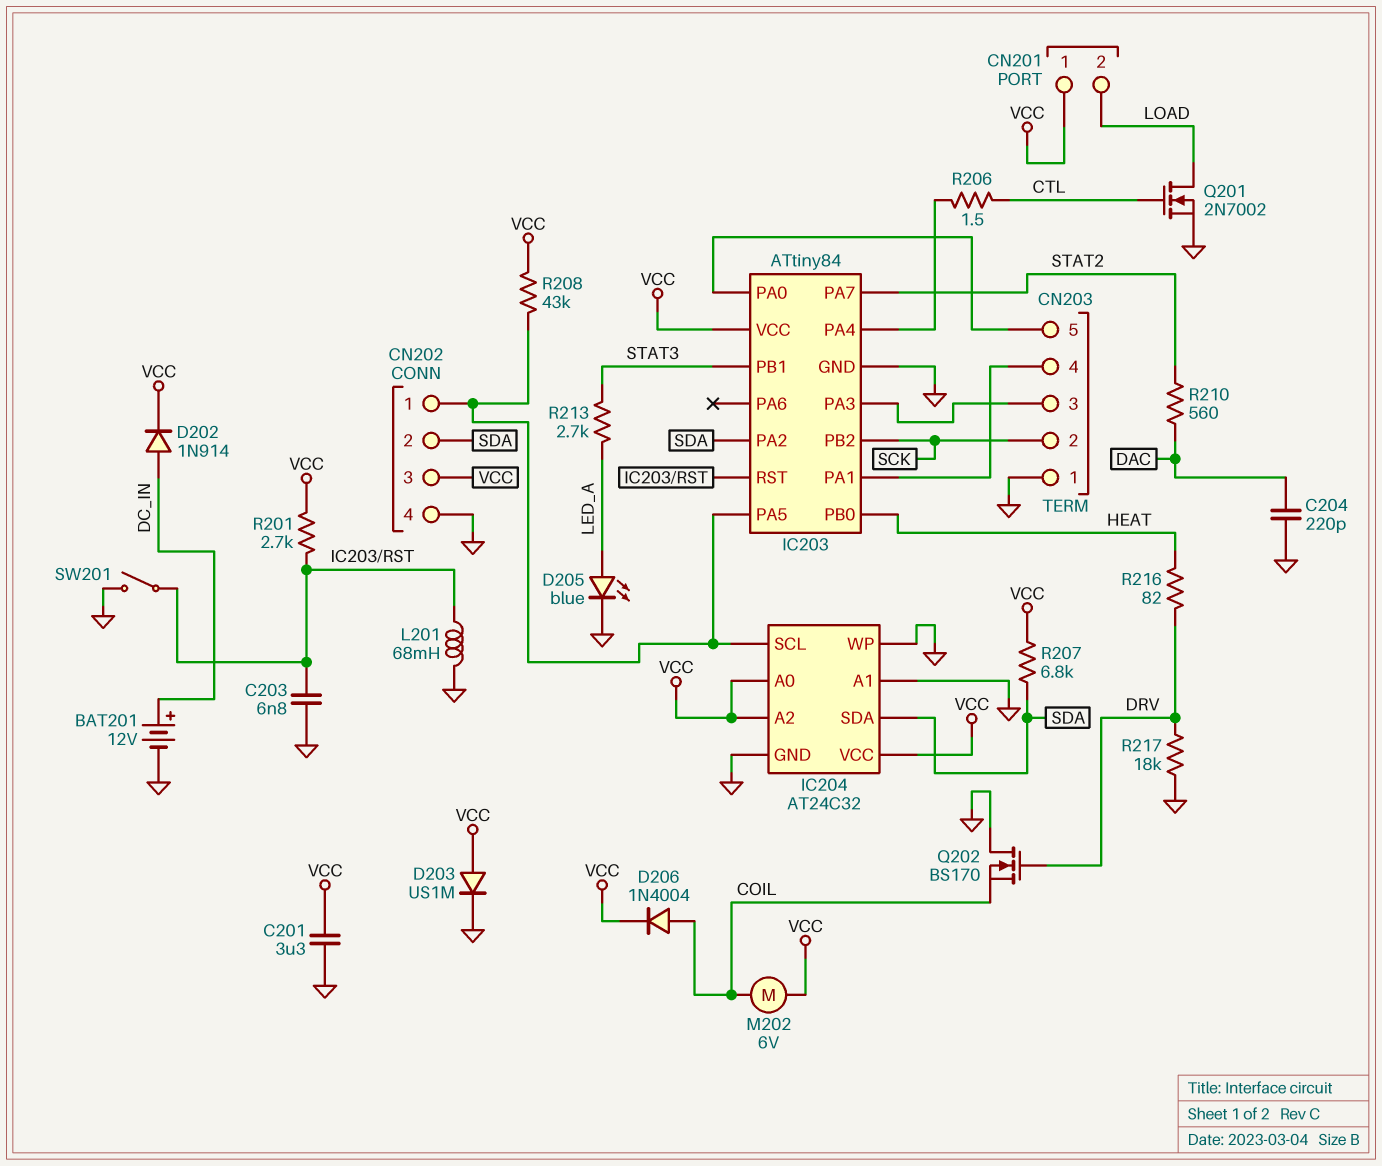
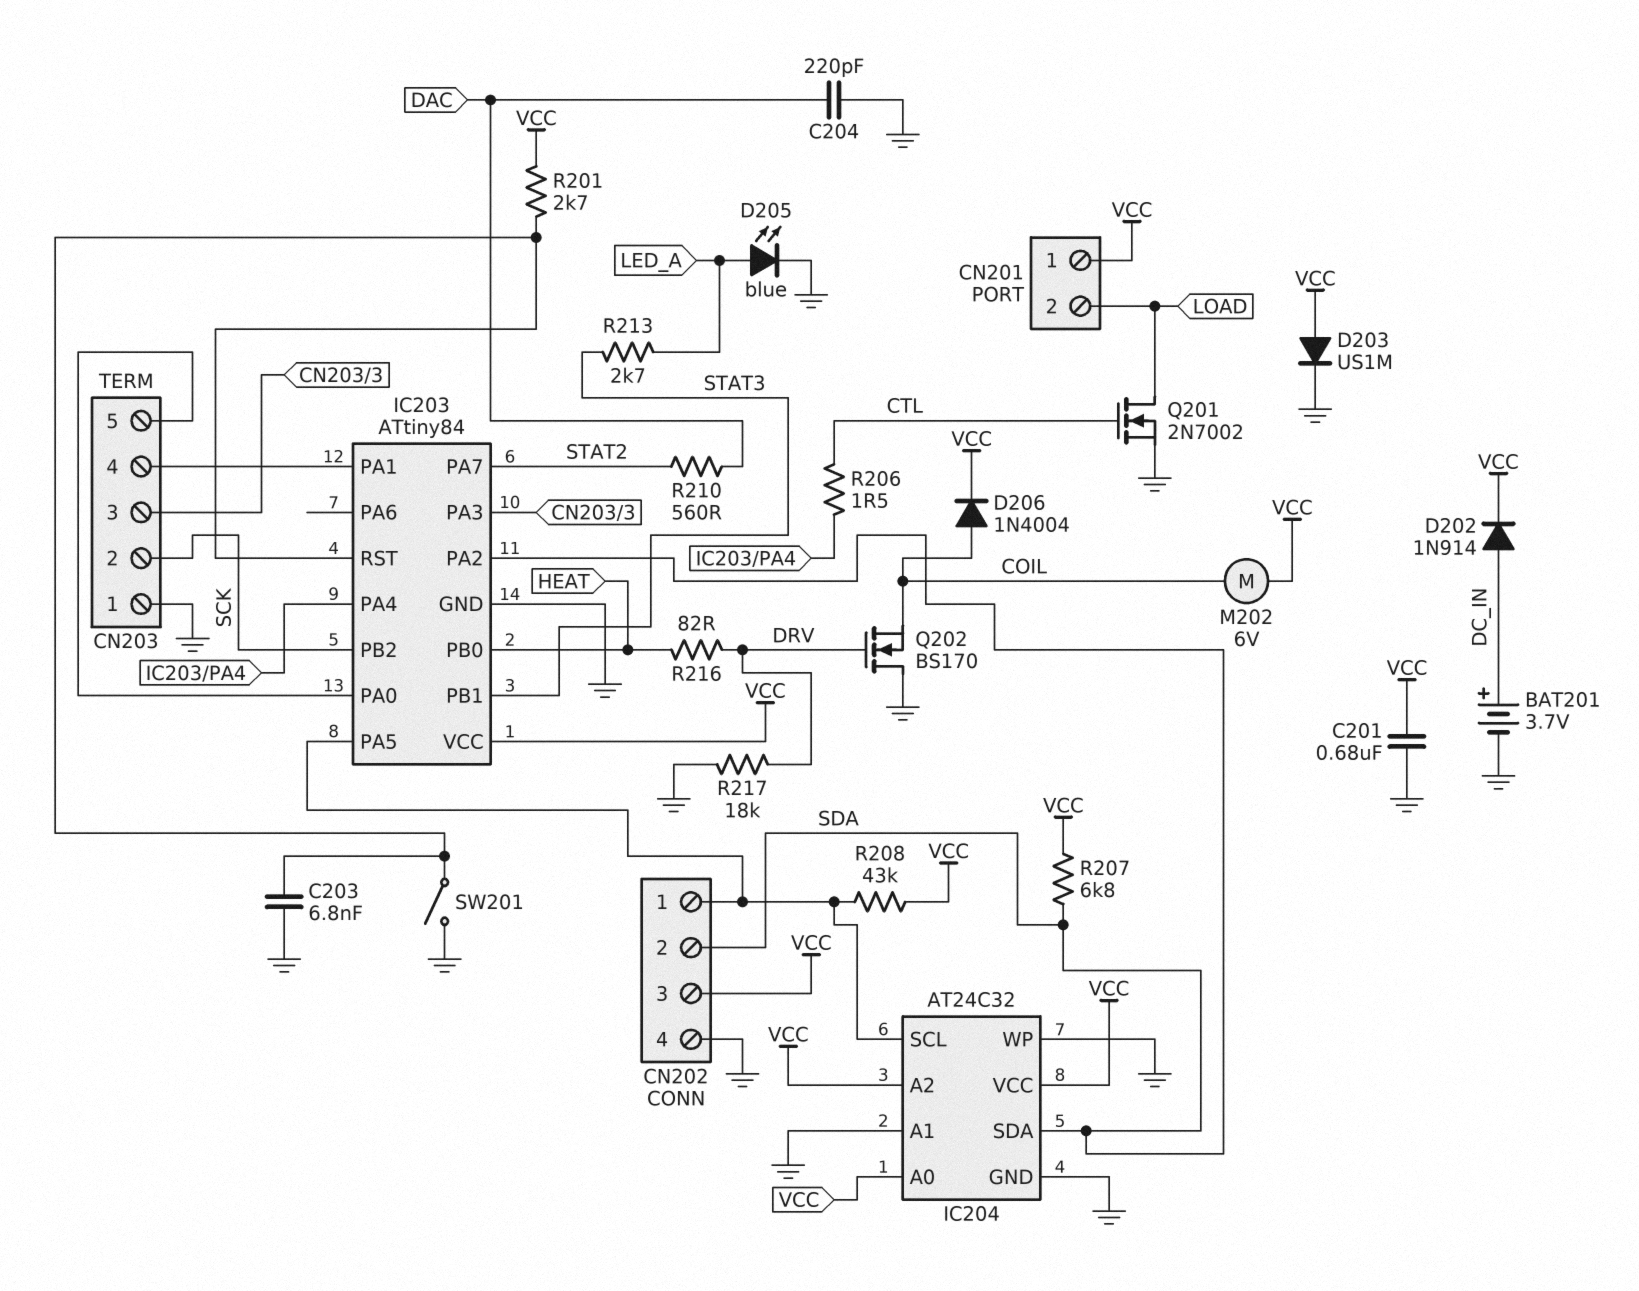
BAT201: 12V (plus DC_IN, minus GND) -> 3.7V (plus DC_IN, minus GND)
C201: 3.3uF (GND, VCC) -> 680nF (GND, VCC)
L201: 68mH (GND, IC203/RST) -> none

